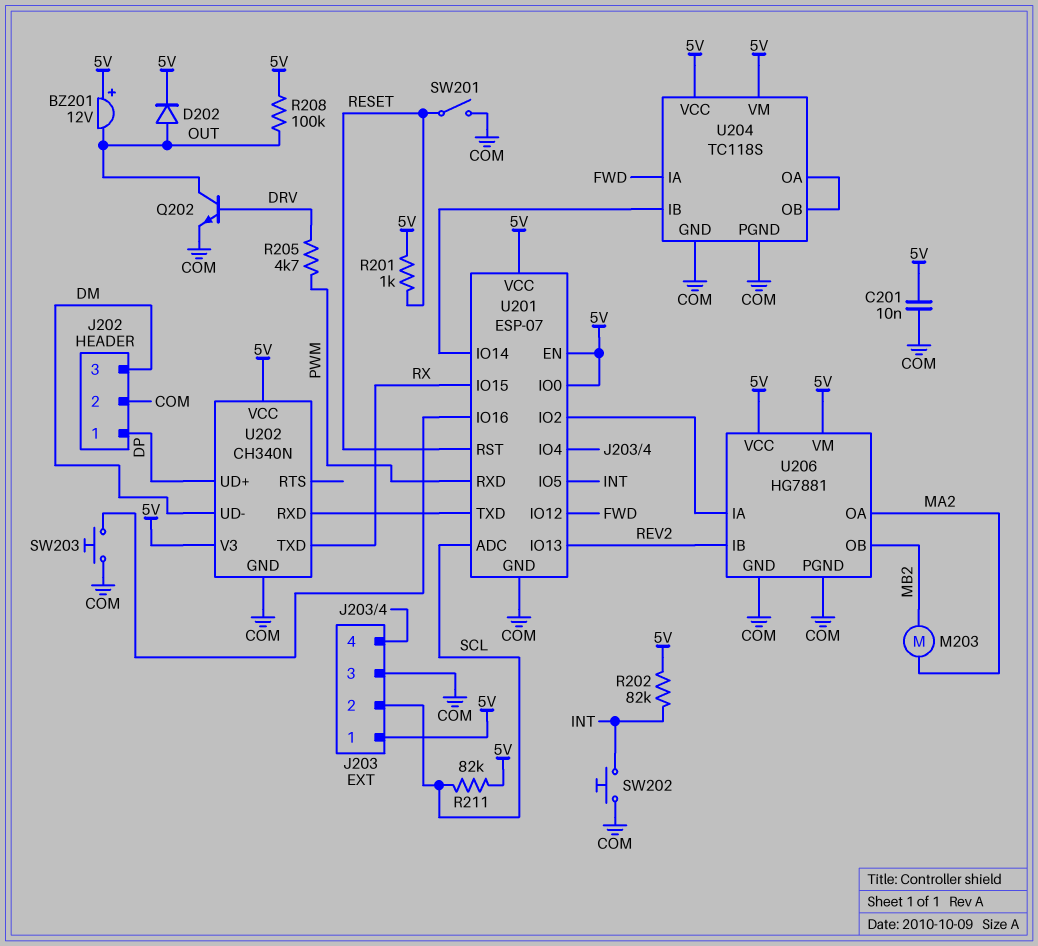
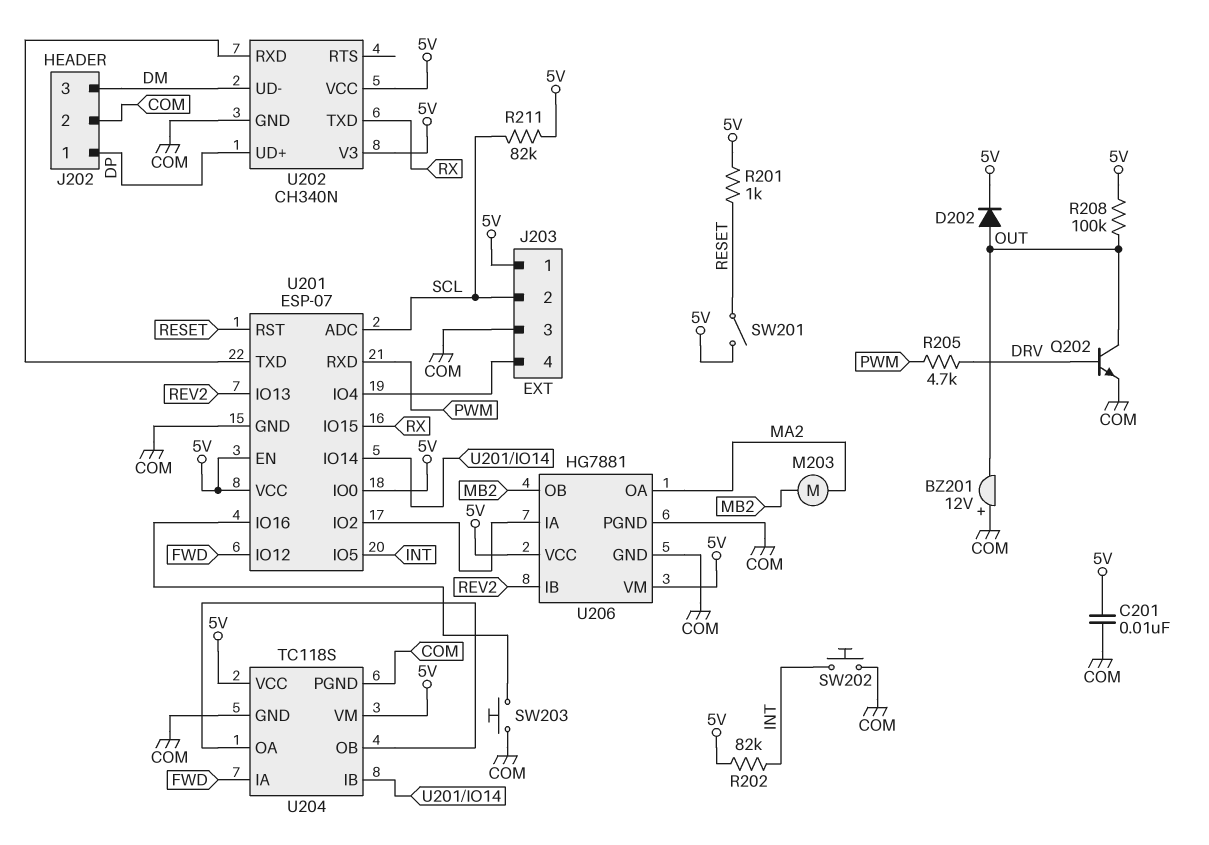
BZ201: buzzer 12V (plus 5V, minus OUT) -> buzzer 12V (plus COM, minus OUT)
SW201: switch (COM, RESET) -> switch (5V, RESET)

